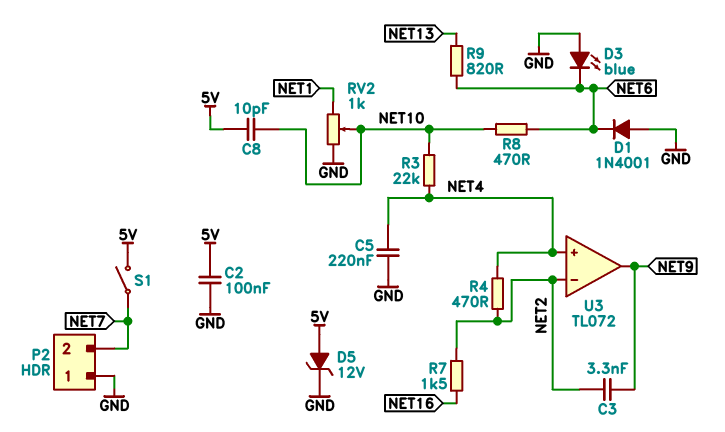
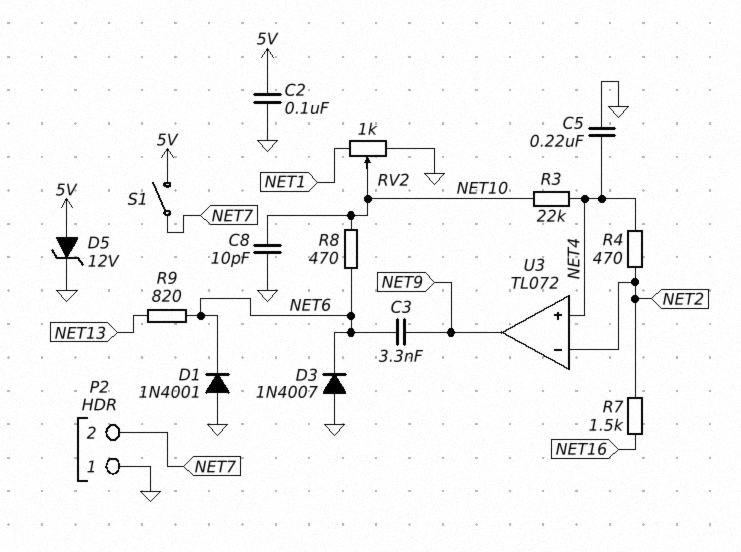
C3: 3.3nF (NET2, NET9) -> 3.3nF (NET6, NET9)
C8: 10pF (5V, NET10) -> 10pF (GND, NET10)
D3: LED blue (A GND, K NET6) -> diode 1N4007 (A GND, K NET6)

